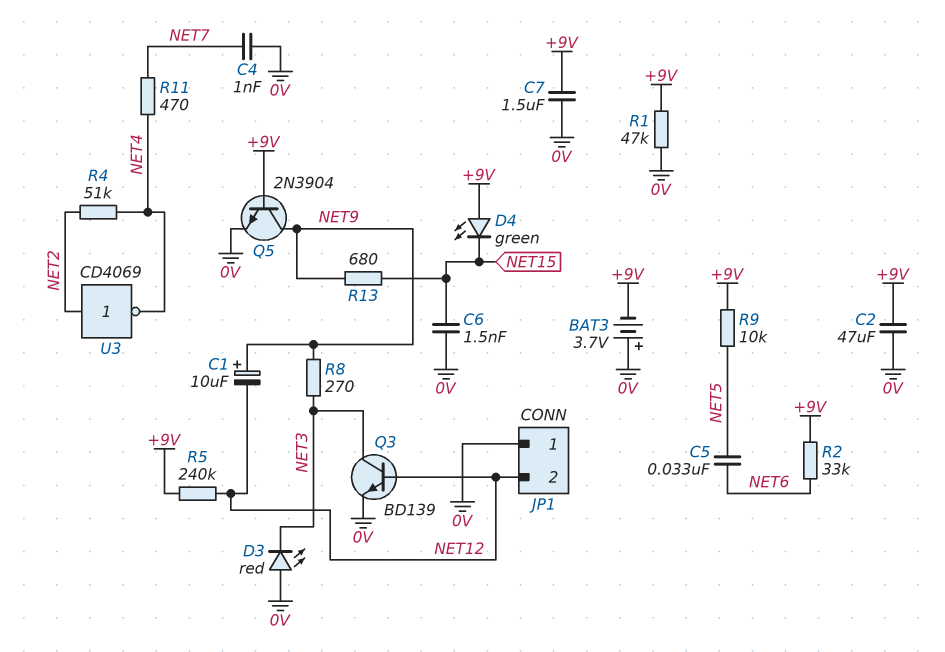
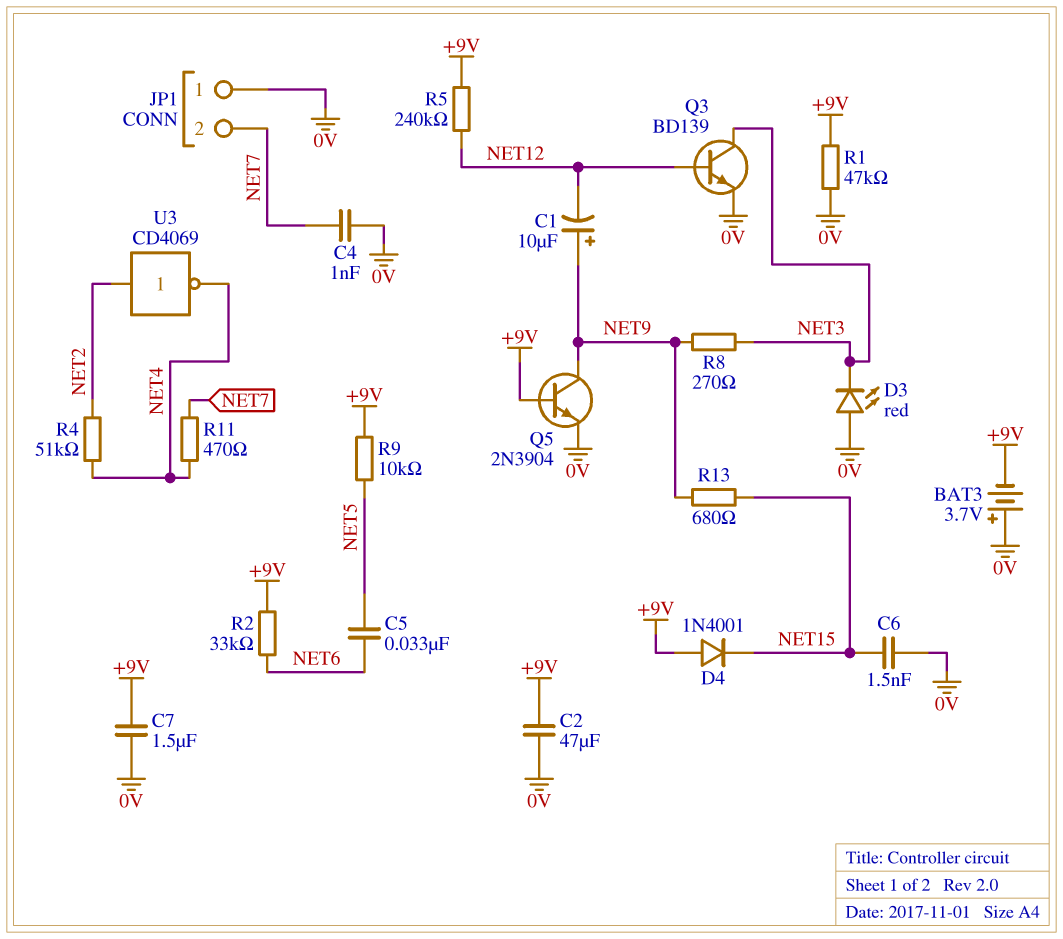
D4: LED green (A +9V, K NET15) -> diode 1N4001 (A +9V, K NET15)
JP1 pin 2: NET12 -> NET7

